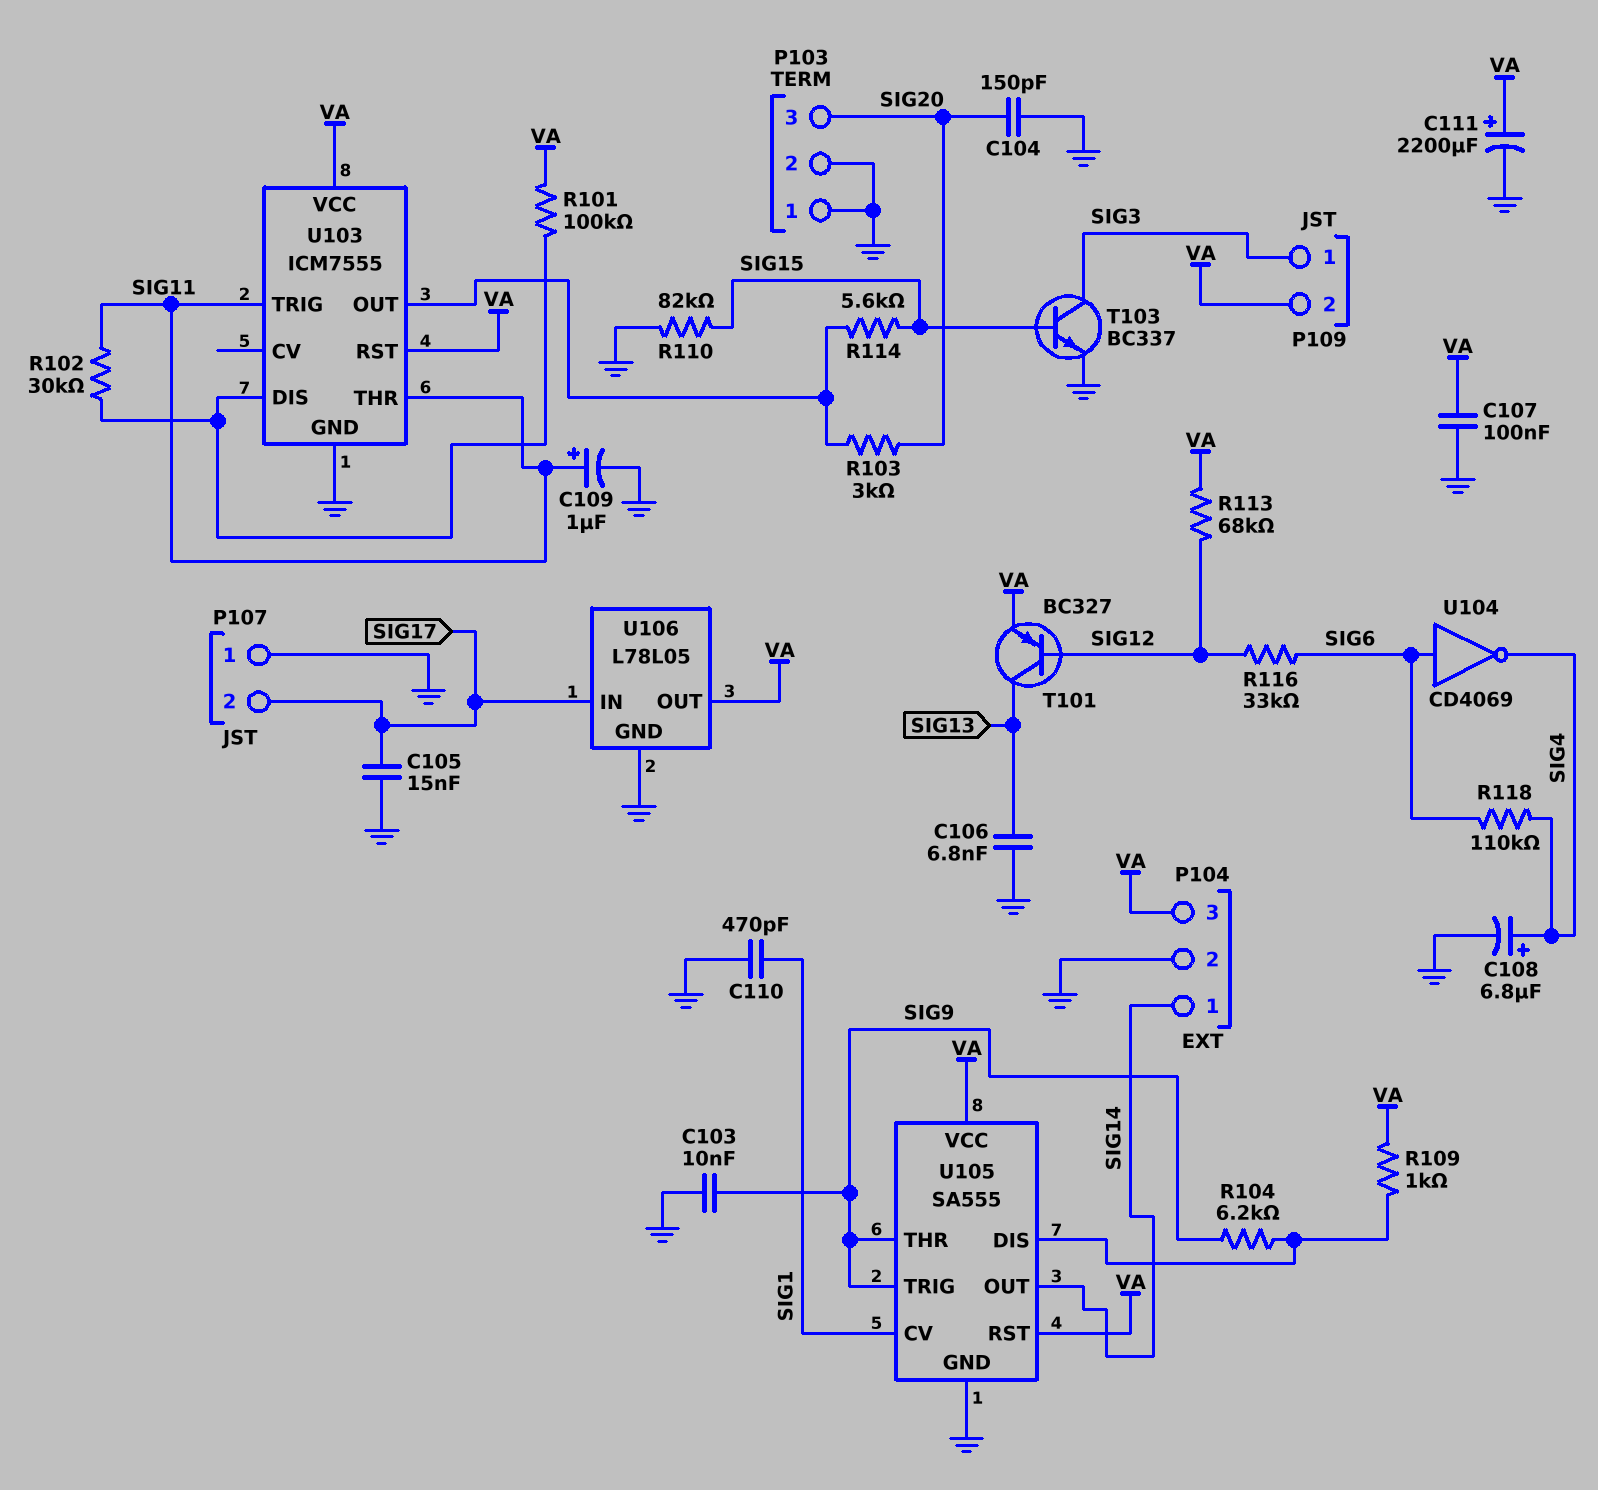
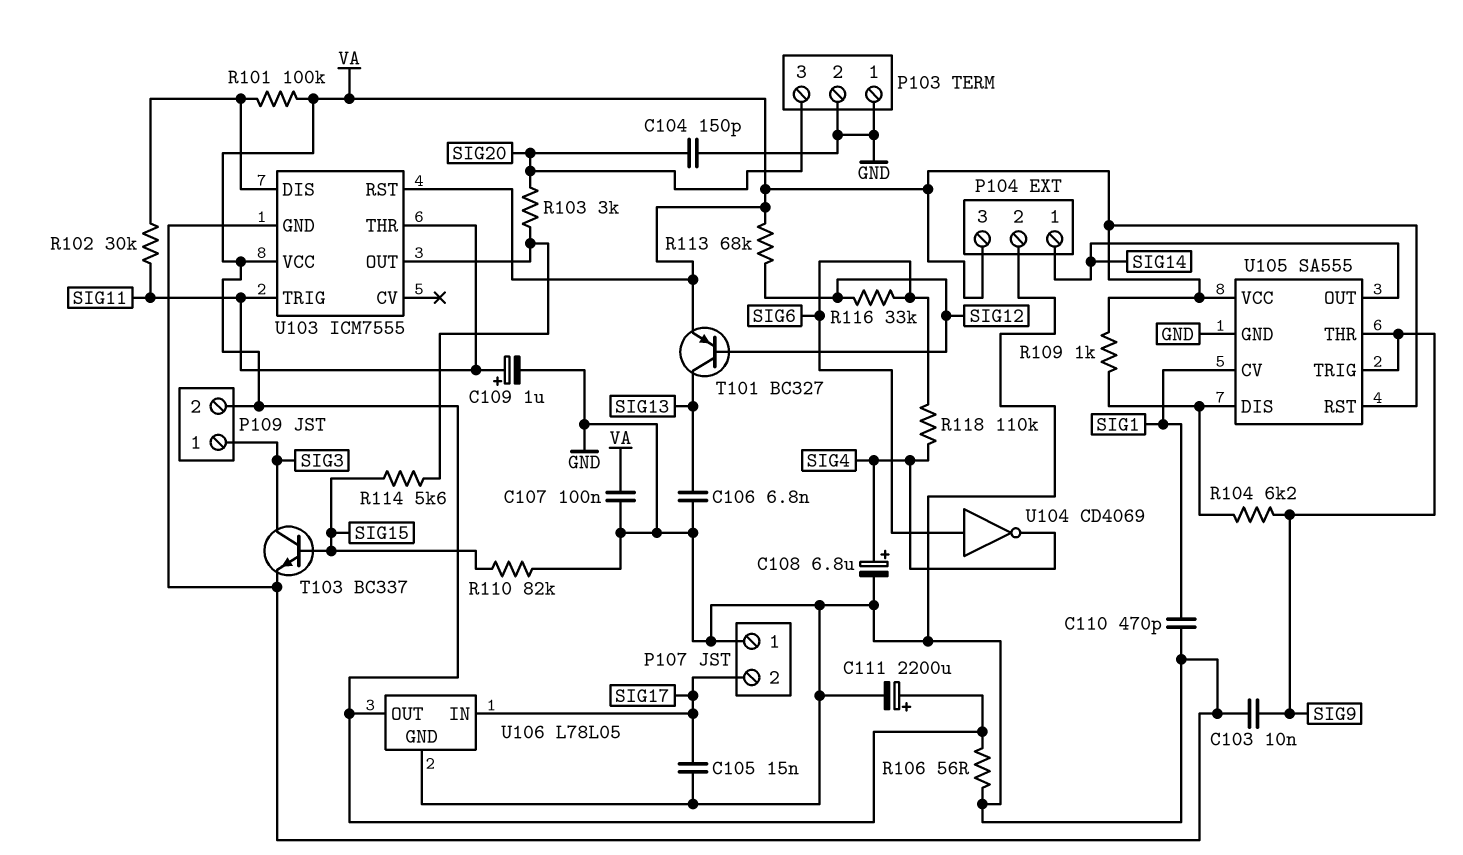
R106: none -> 56 (GND, VA)

